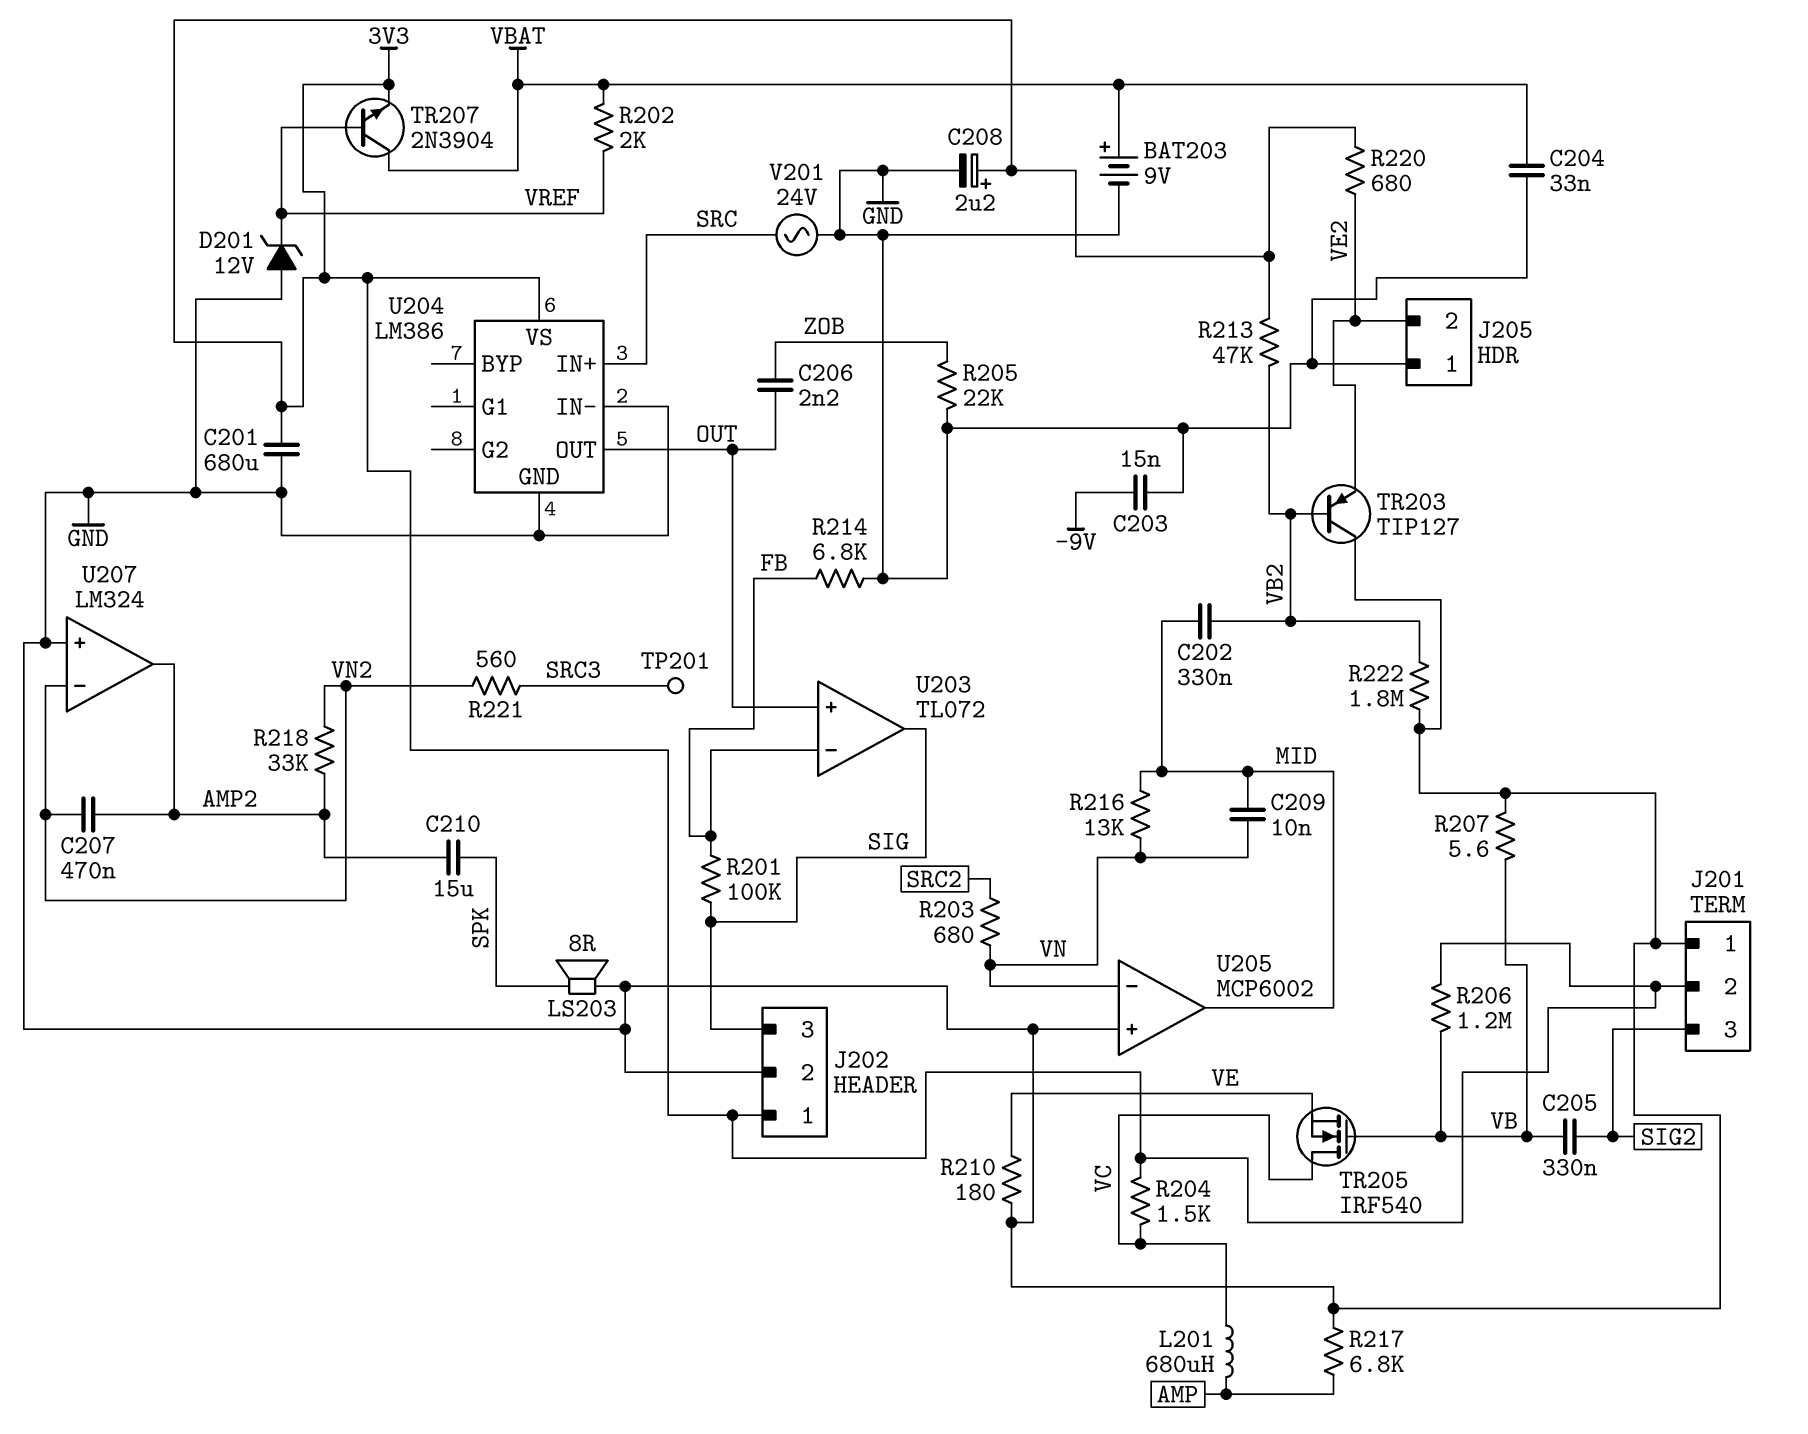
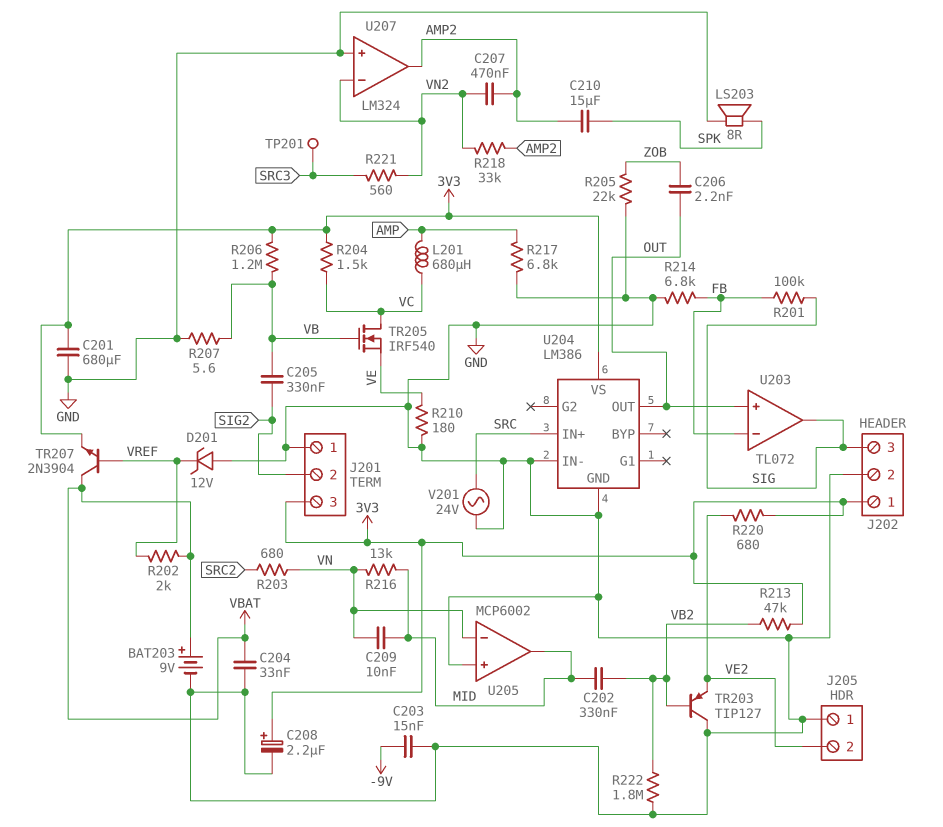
J201 pin 2: 3V3 -> SIG2
J201 pin 3: SIG2 -> 3V3

